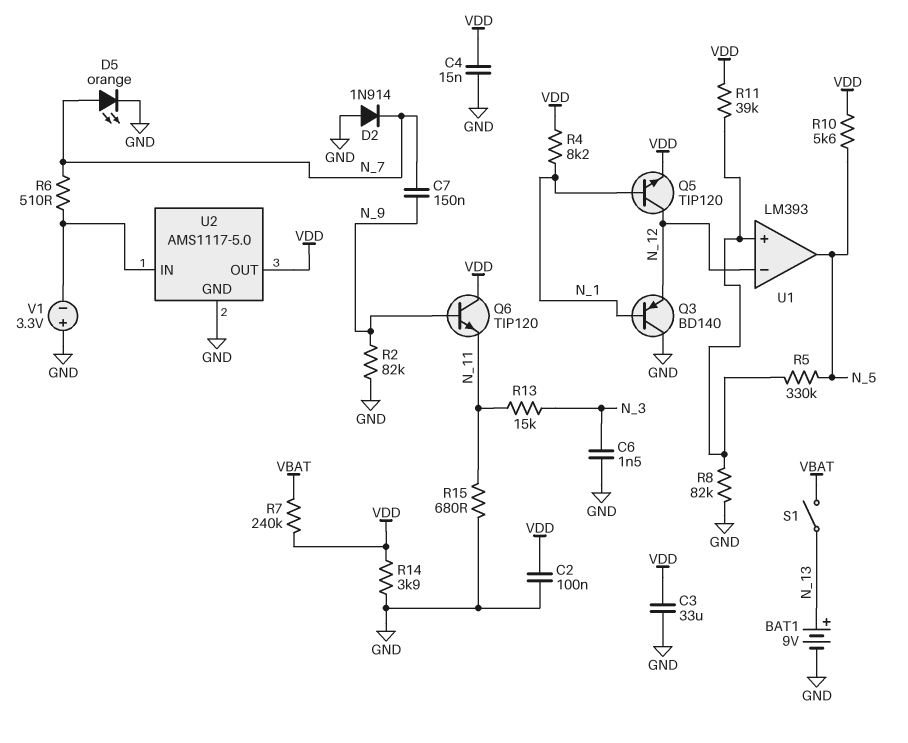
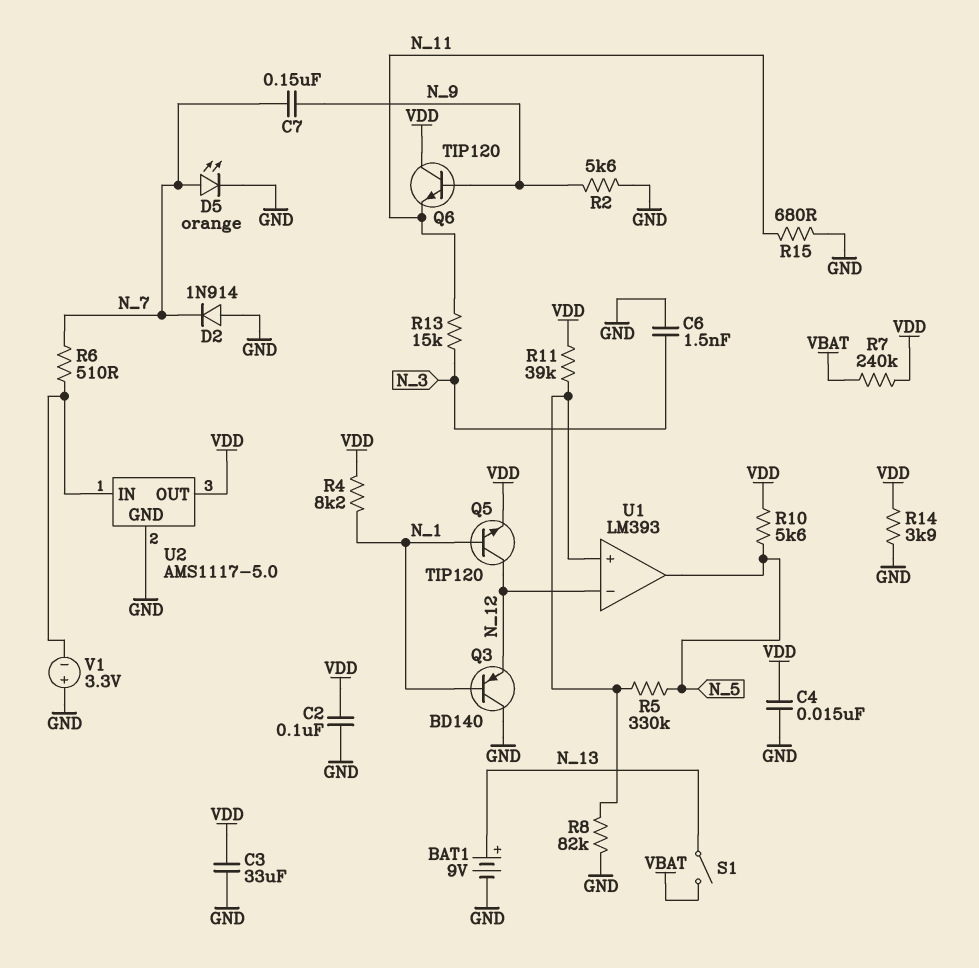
R2: 82k (GND, N_9) -> 5.6k (GND, N_9)

